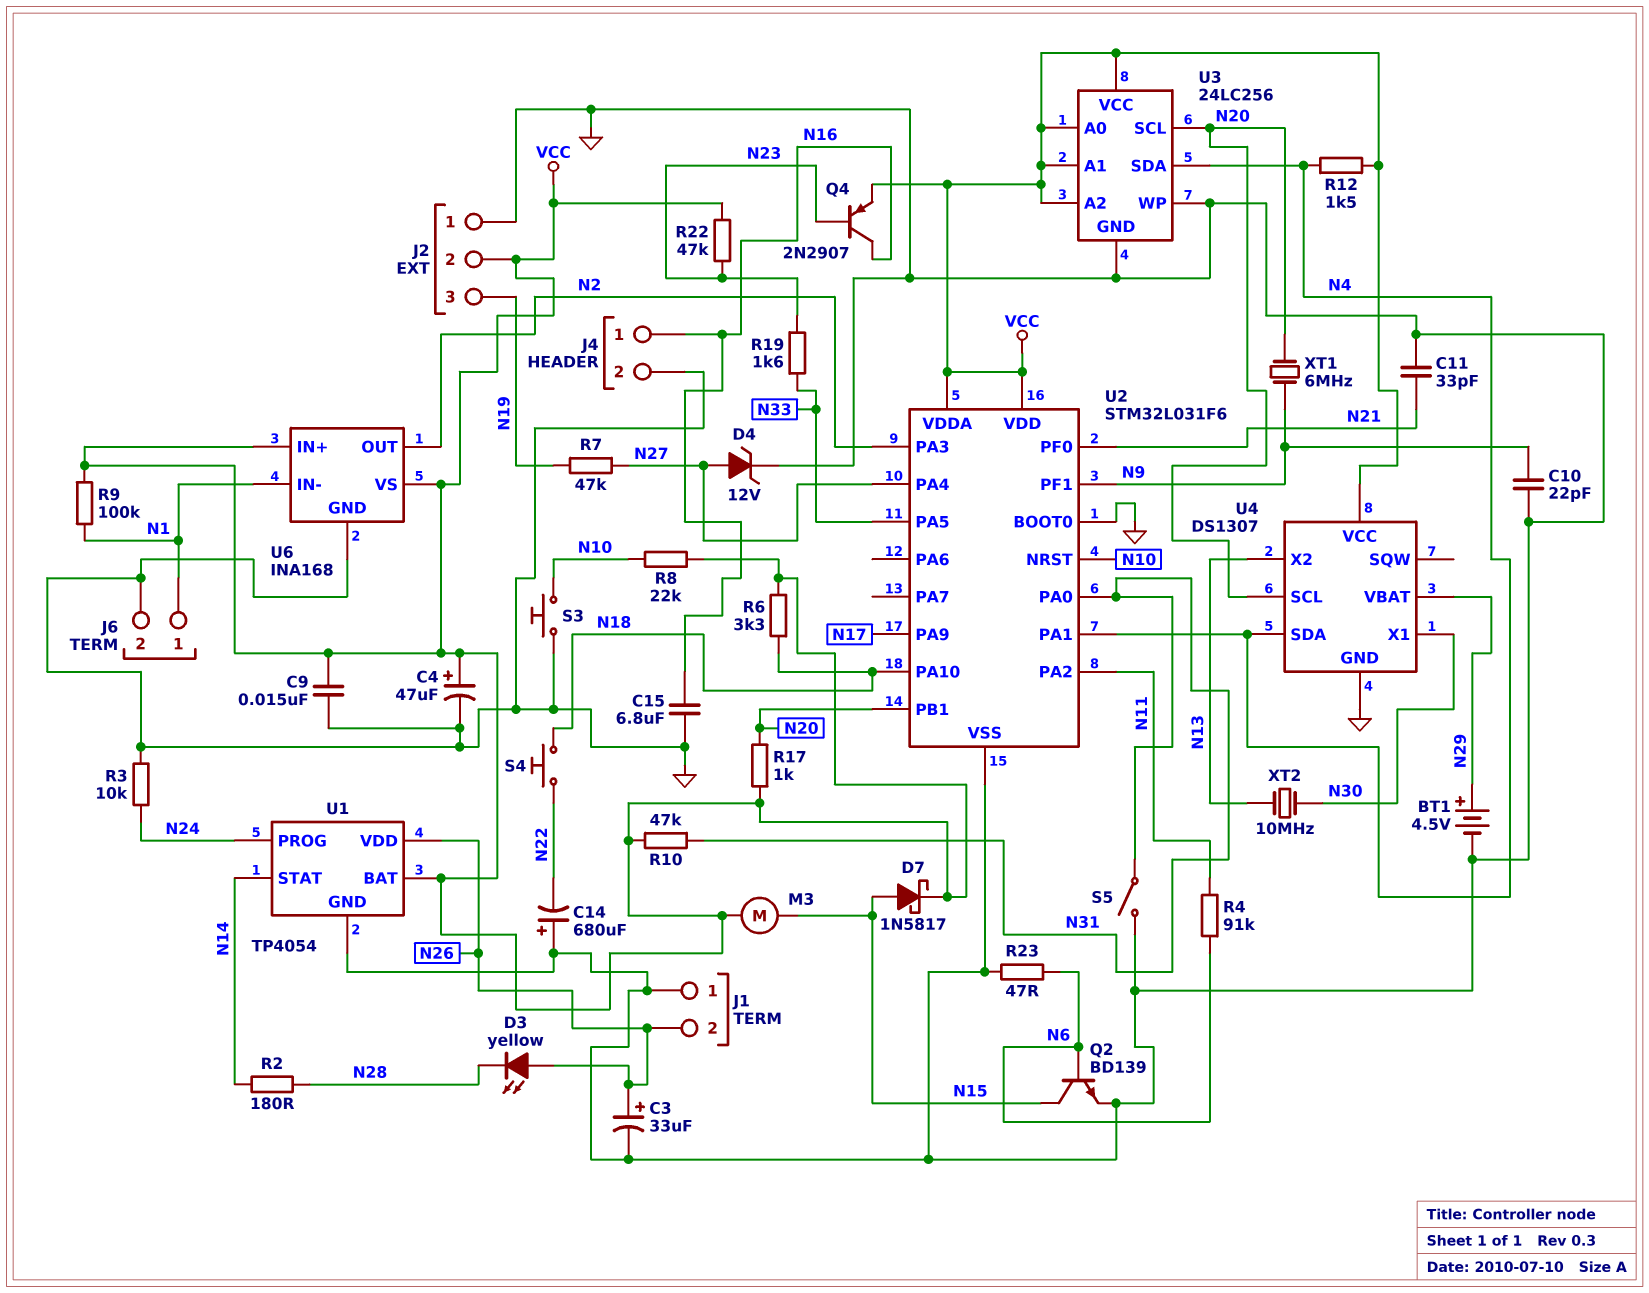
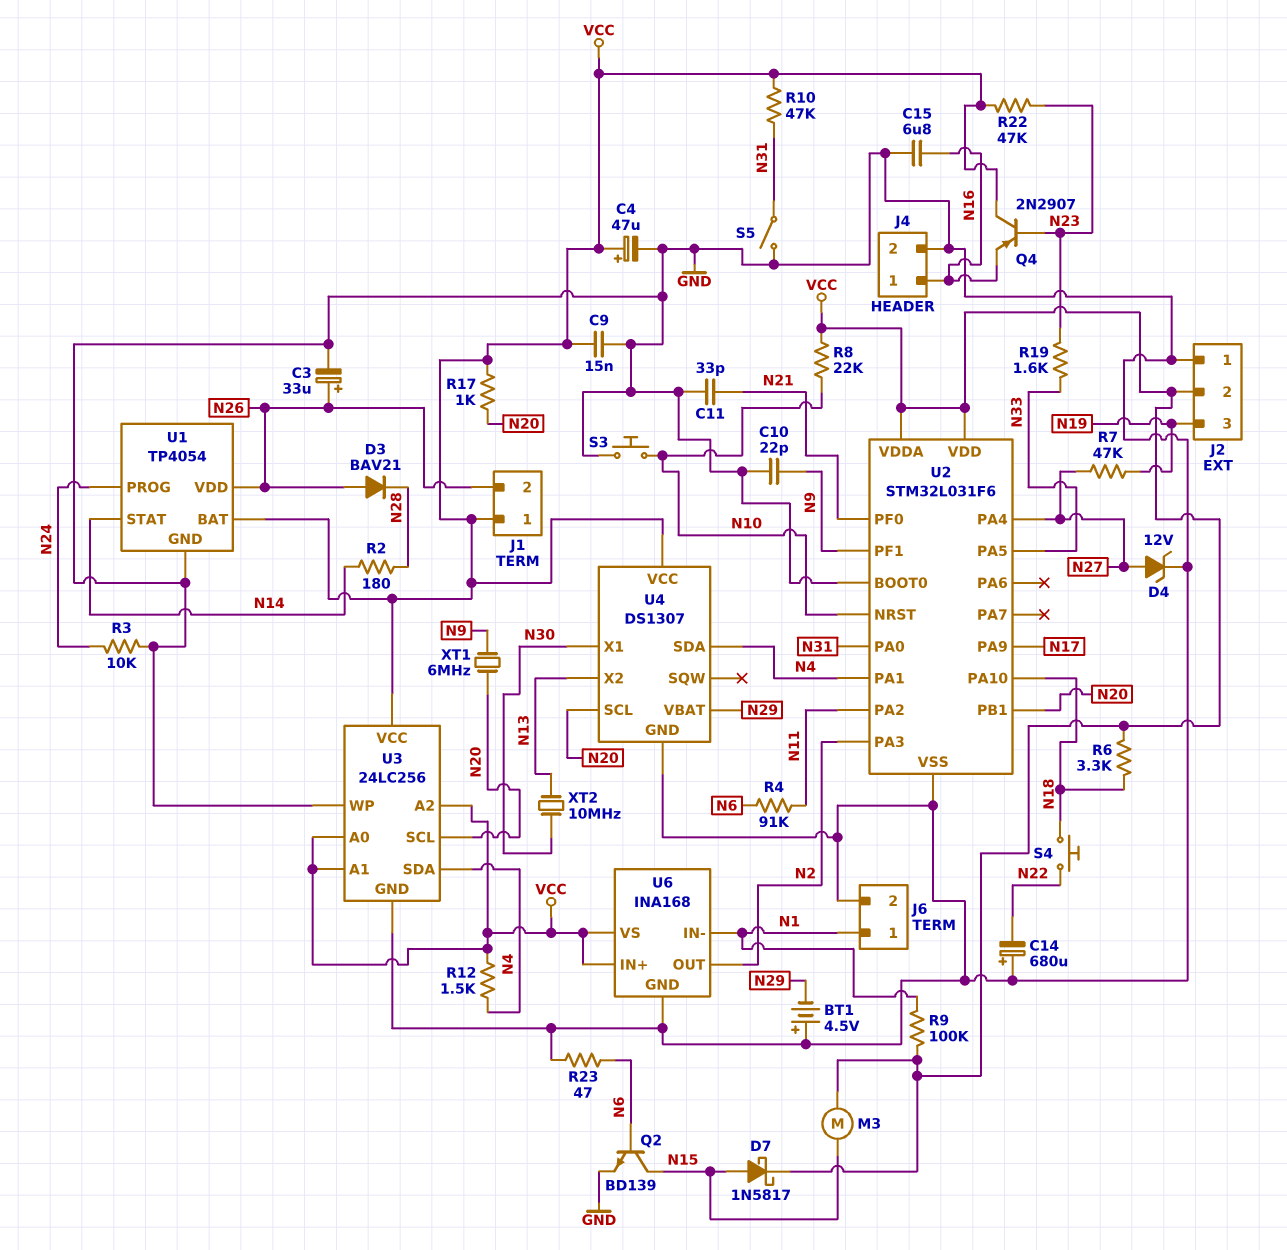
BT1: 4.5V (plus N29, minus GND) -> 4.5V (plus GND, minus N29)
D3: LED yellow (A N26, K N28) -> diode BAV21 (A N26, K N28)
J1 pin 1: GND -> VCC
Q4: PNP 2N2907 (B N23, C N16, E VCC) -> PNP 2N2907 (B N23, C VCC, E N16)

